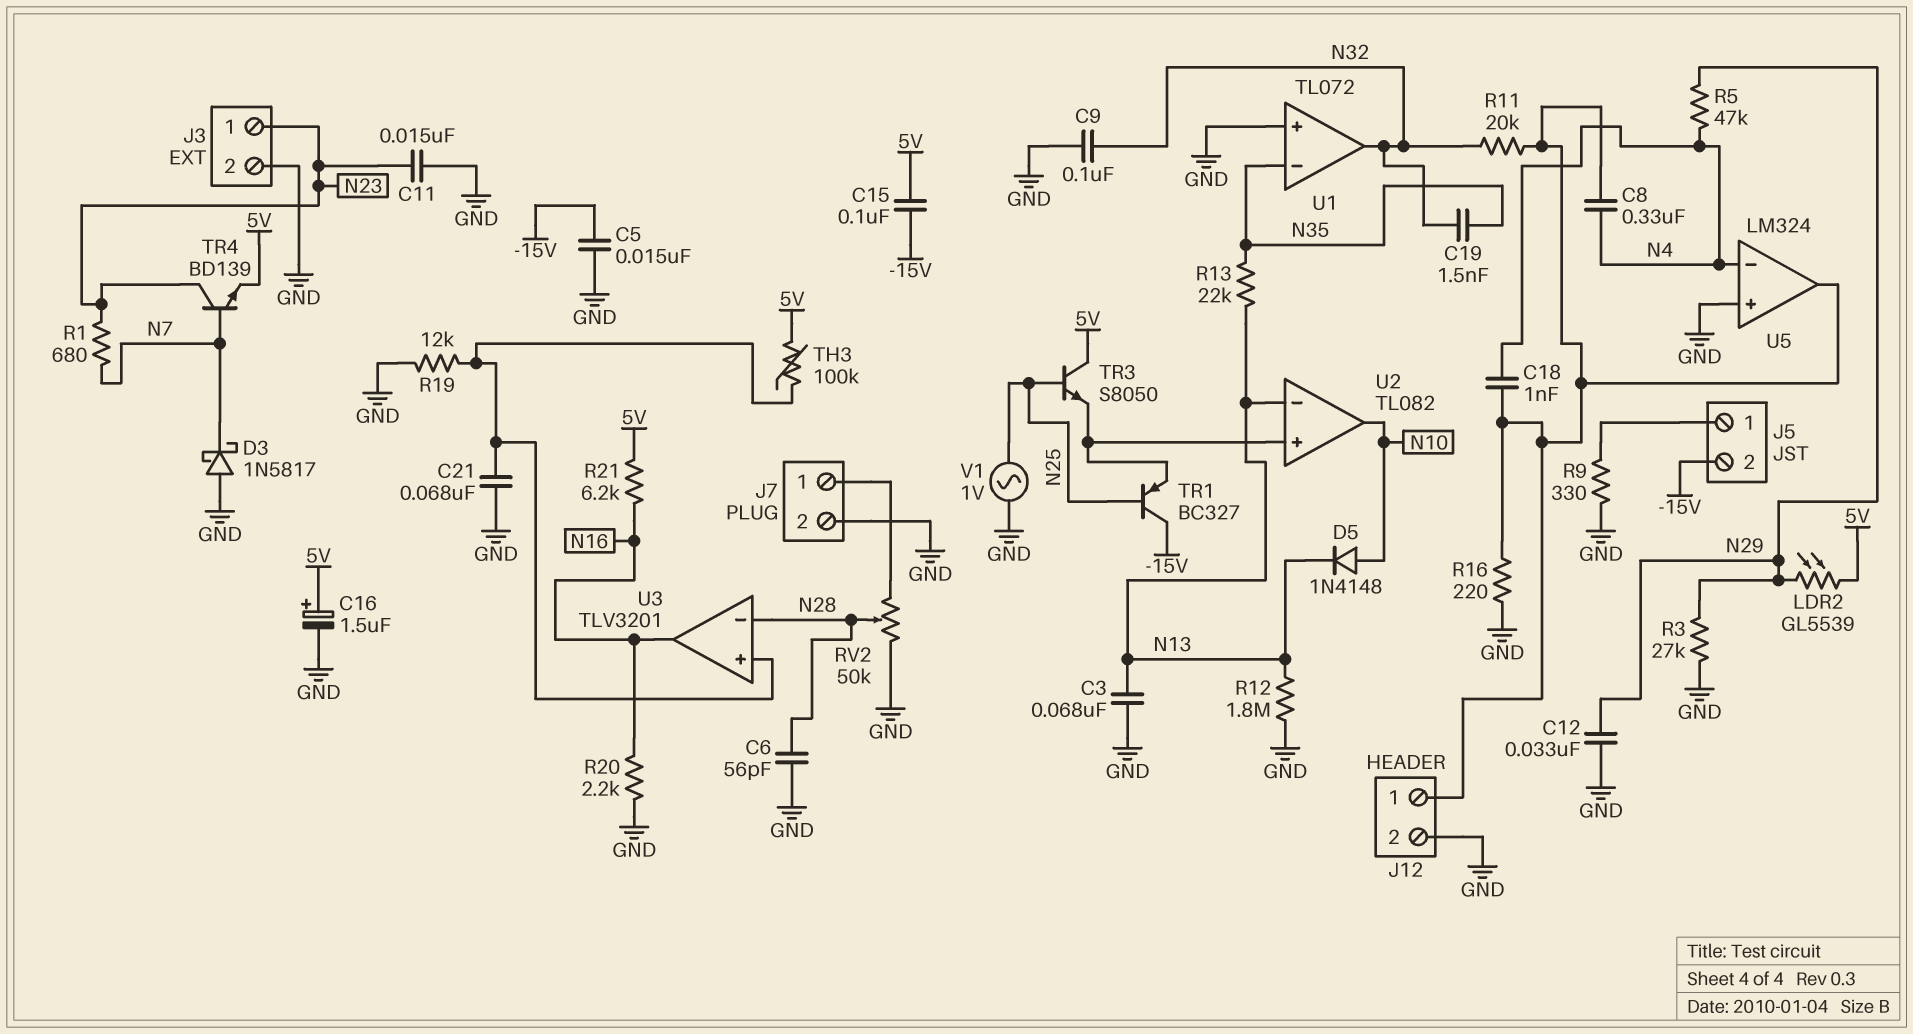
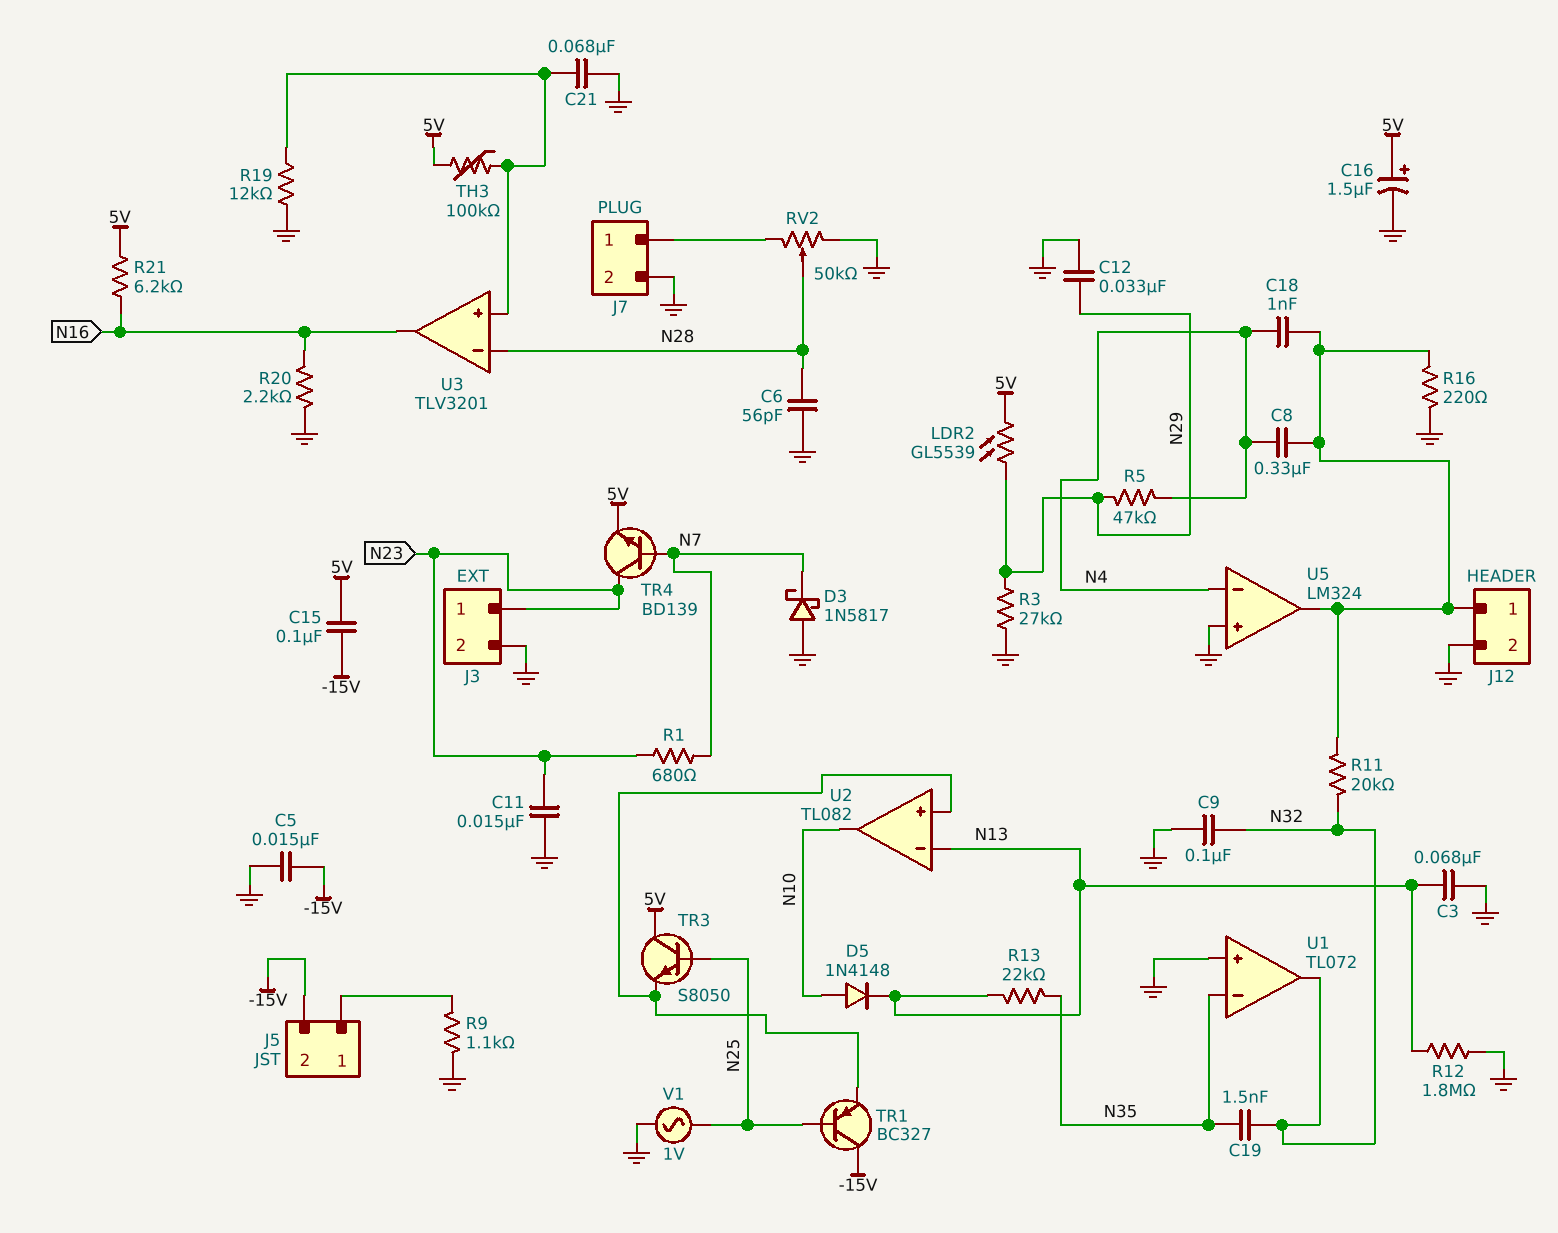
R9: 330 (GND, J5/1) -> 1.1k (GND, J5/1)

